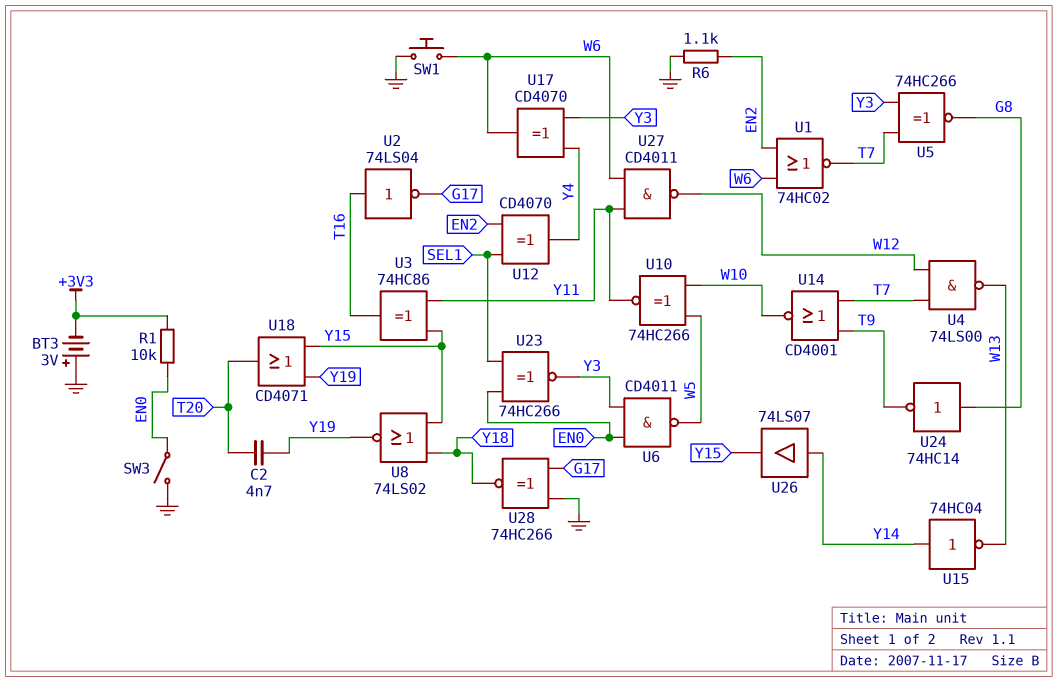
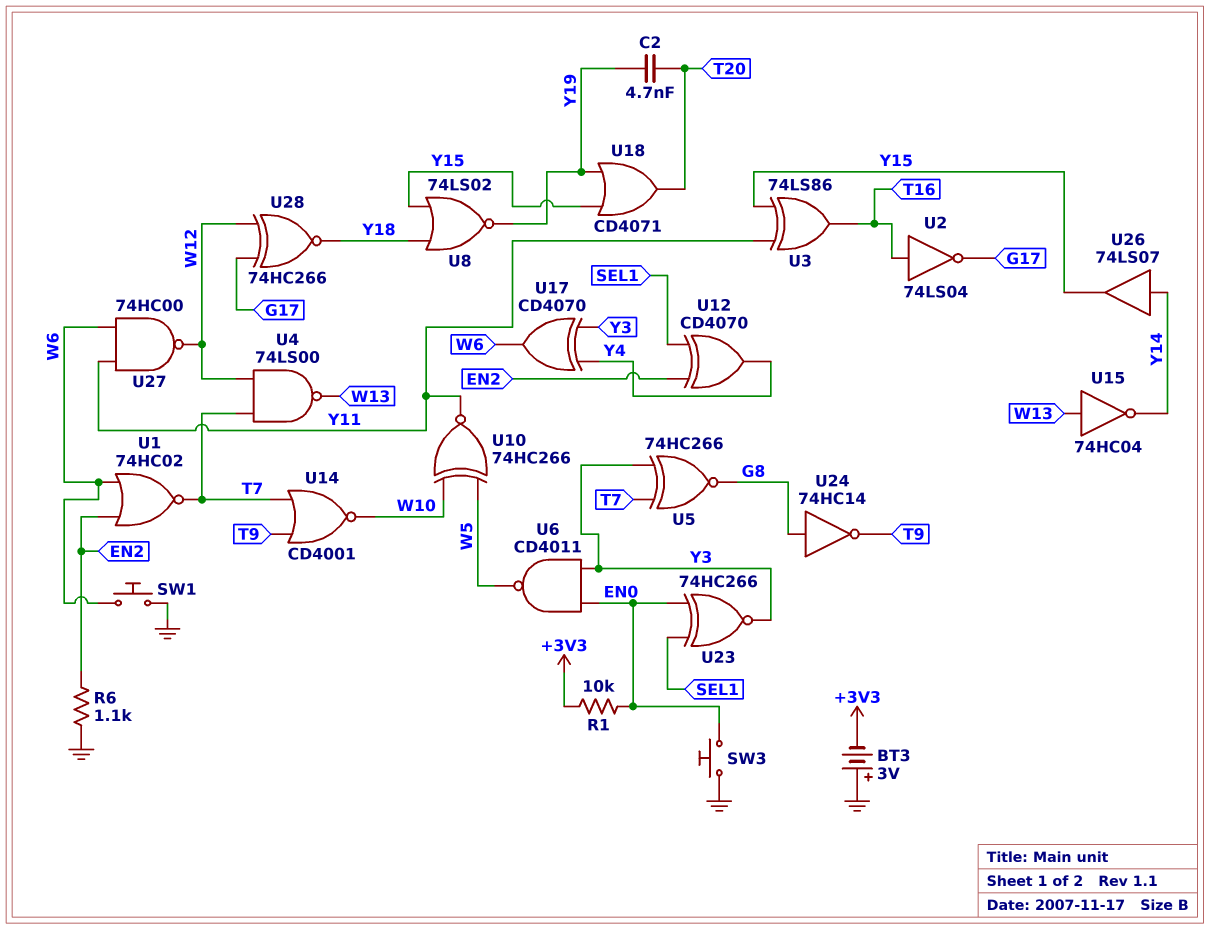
SW3: switch (EN0, GND) -> button (EN0, GND)
U3: XOR 74HC86 (in Y11, in Y15, out T16) -> XOR 74LS86 (in Y11, in Y15, out T16)
U15: NOT 74HC04 (in Y14, out W13) -> NOT 74HC04 (in W13, out Y14)
U27: NAND CD4011 (in W6, in Y11, out W12) -> NAND 74HC00 (in W6, in Y11, out W12)
U28: XNOR 74HC266 (in G17, in GND, out Y18) -> XNOR 74HC266 (in G17, in W12, out Y18)

